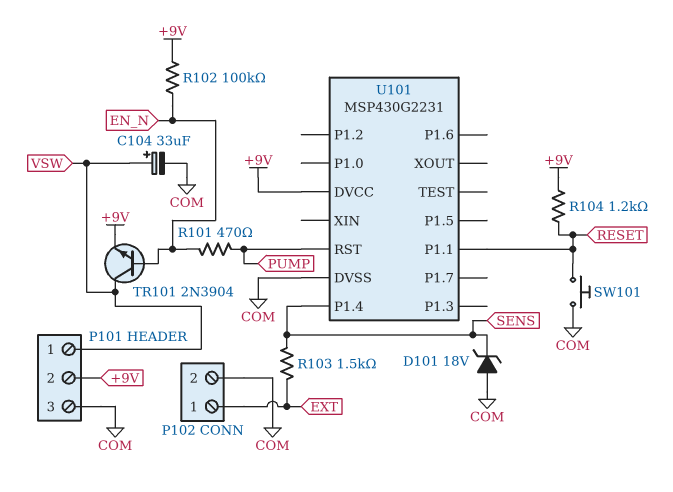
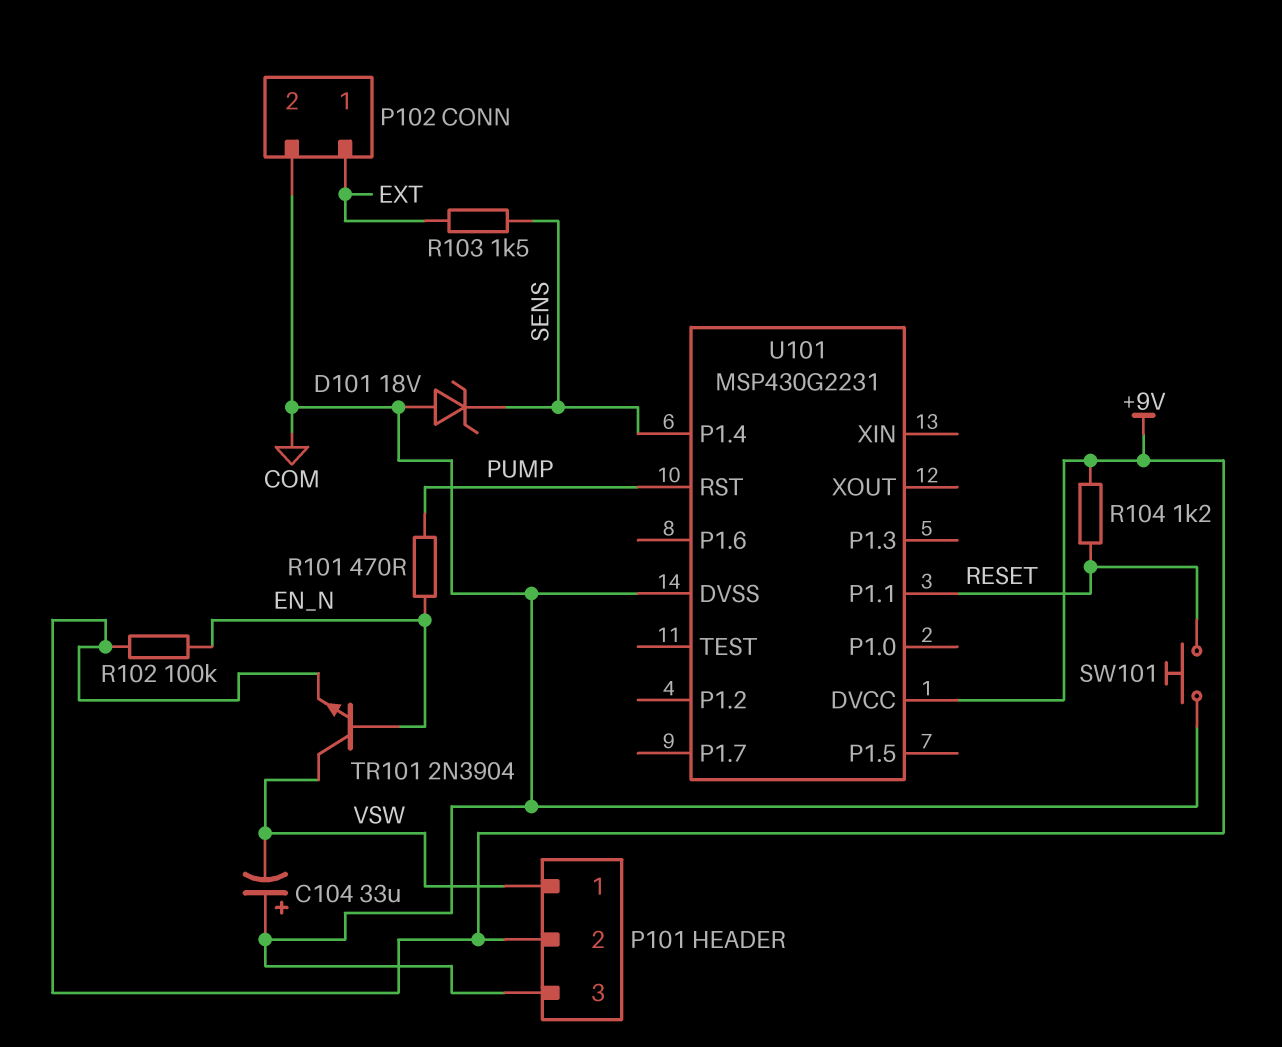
C104: 33uF (plus VSW, minus COM) -> 33uF (plus COM, minus VSW)

